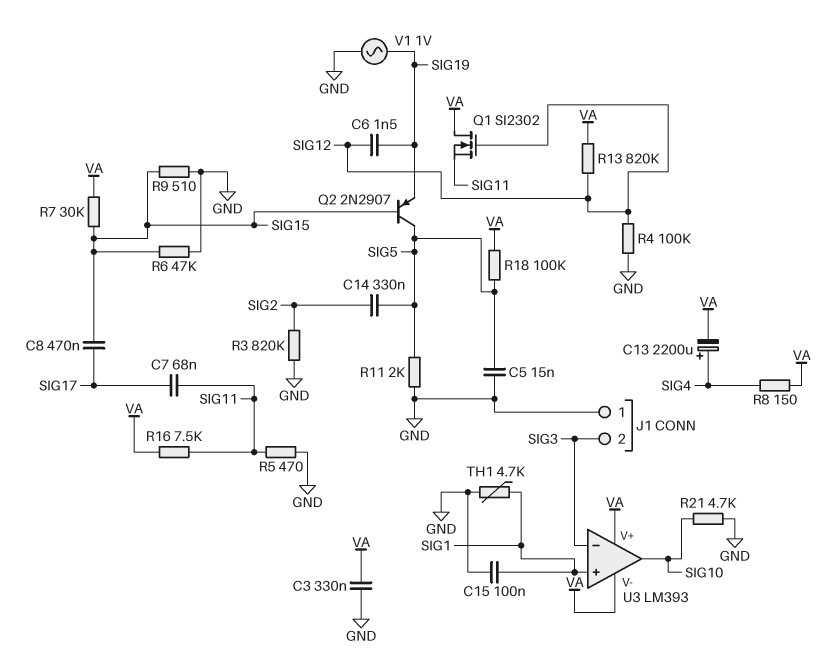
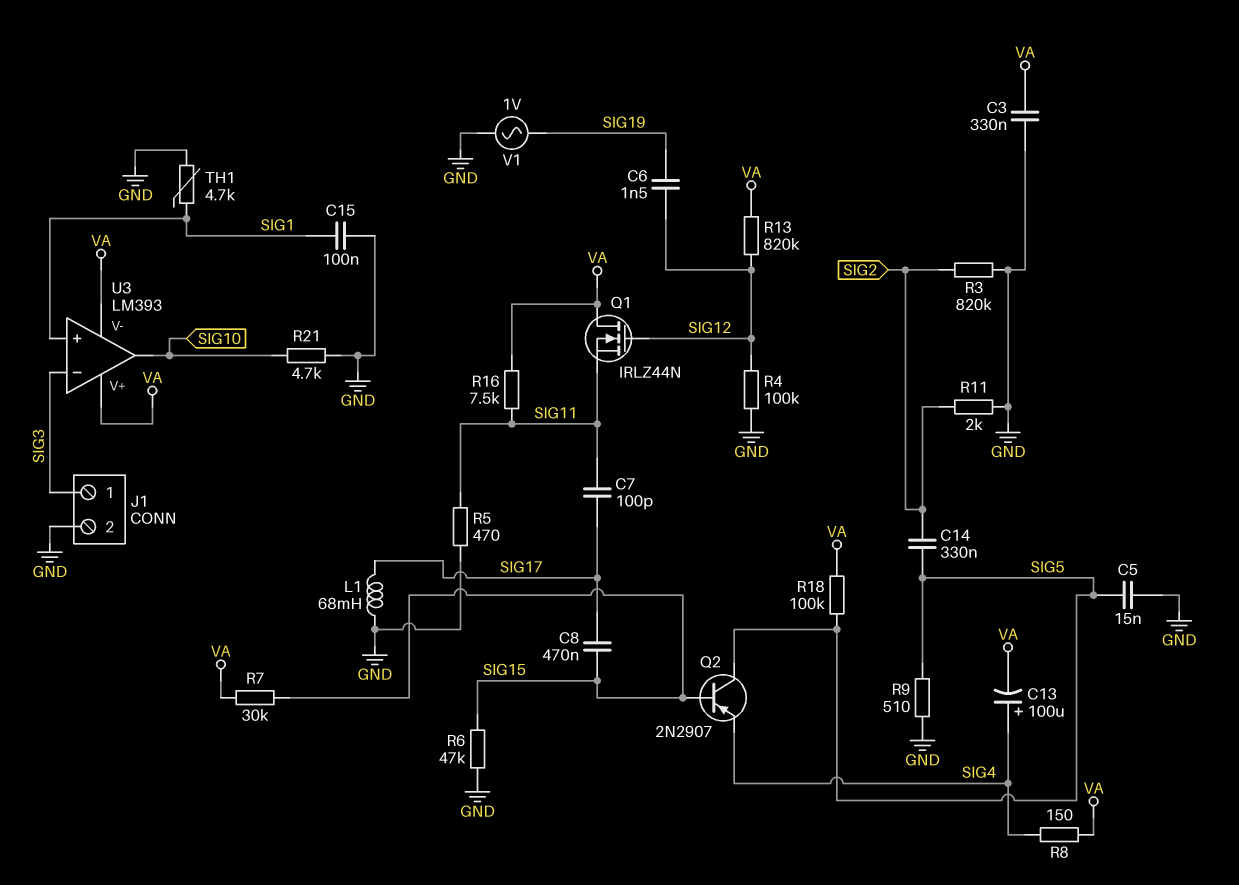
C7: 68nF (SIG11, SIG17) -> 100pF (SIG11, SIG17)
C13: 2200uF (plus SIG4, minus VA) -> 100uF (plus SIG4, minus VA)
J1 pin 1: GND -> SIG3
J1 pin 2: SIG3 -> GND
L1: none -> 68mH (GND, SIG17)
Q1: NMOS SI2302 (G SIG12, D VA, S SIG11) -> NMOS IRLZ44N (G SIG12, D VA, S SIG11)
Q2: PNP 2N2907 (B SIG15, C SIG5, E SIG19) -> PNP 2N2907 (B SIG15, C SIG5, E SIG4)
R9: 510 (GND, SIG15) -> 510 (GND, SIG5)
R11: 2k (GND, SIG5) -> 2k (GND, SIG2)

